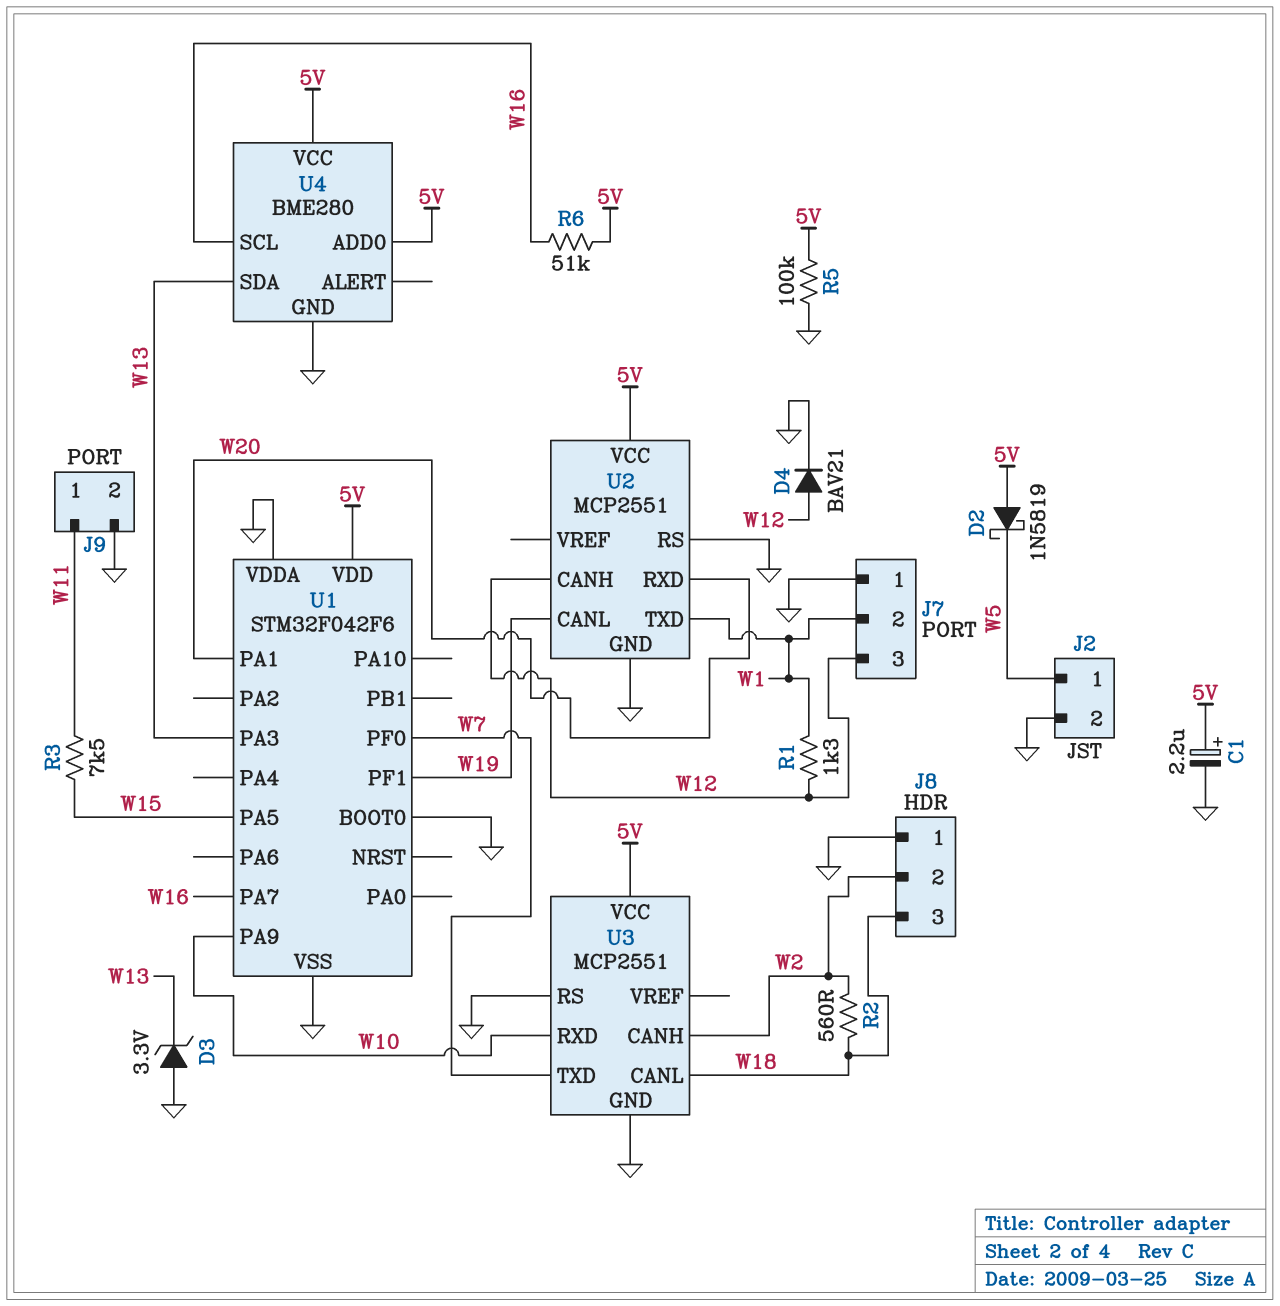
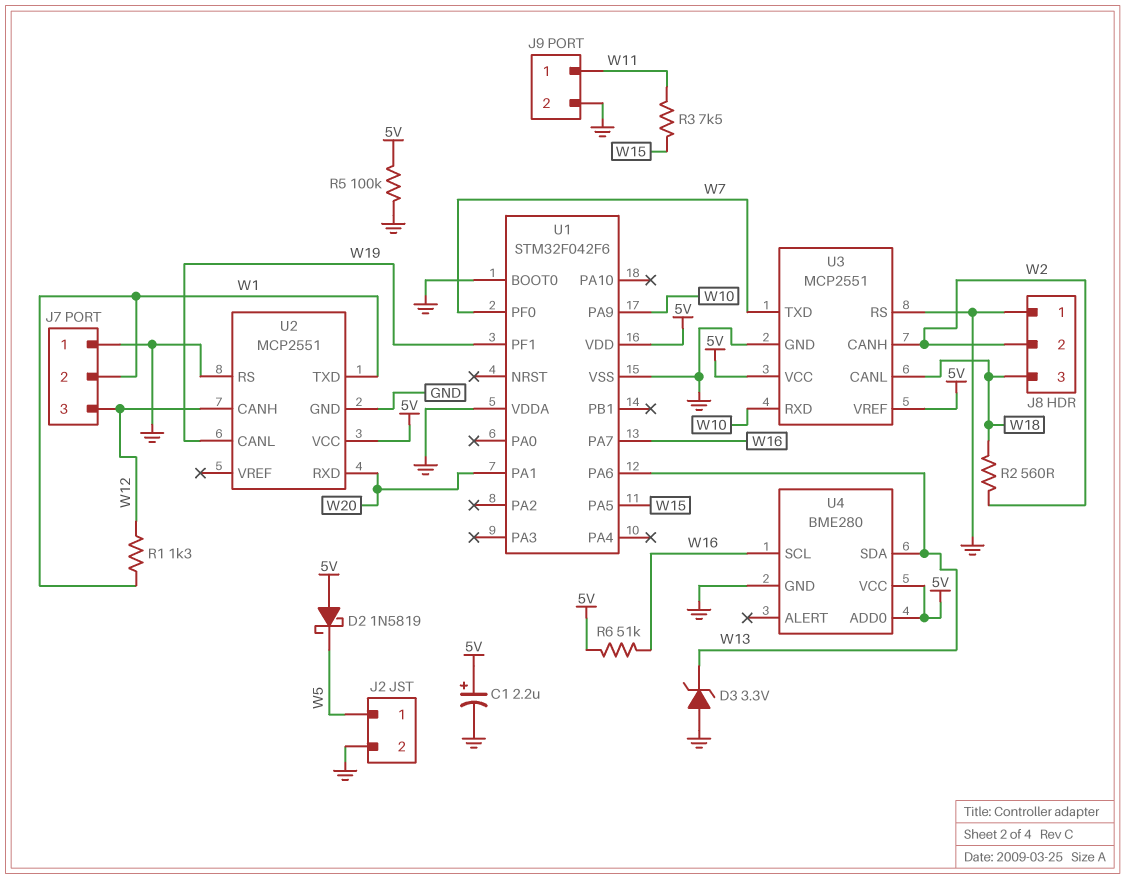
D4: diode BAV21 (A W12, K GND) -> none
U1 pin PA3: W13 -> none
U1 pin PA6: none -> W13
U3 pin VREF: none -> 5V

